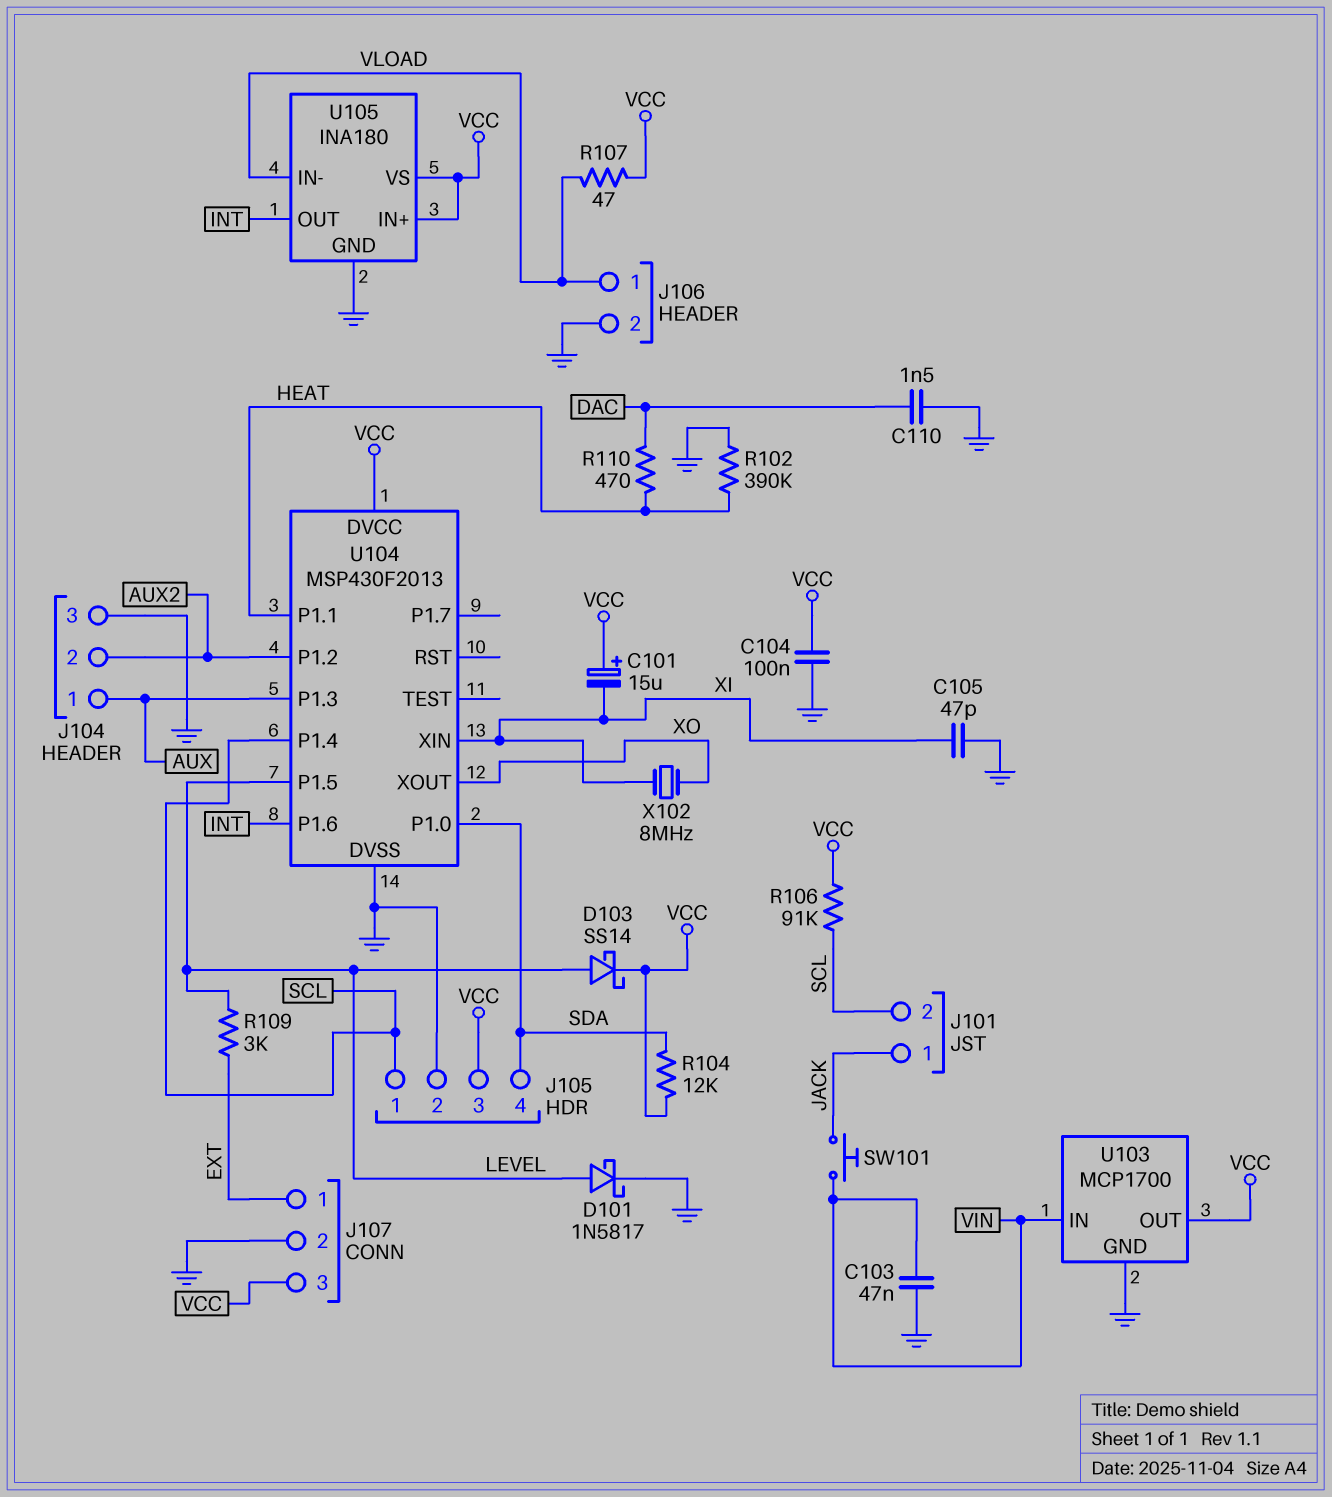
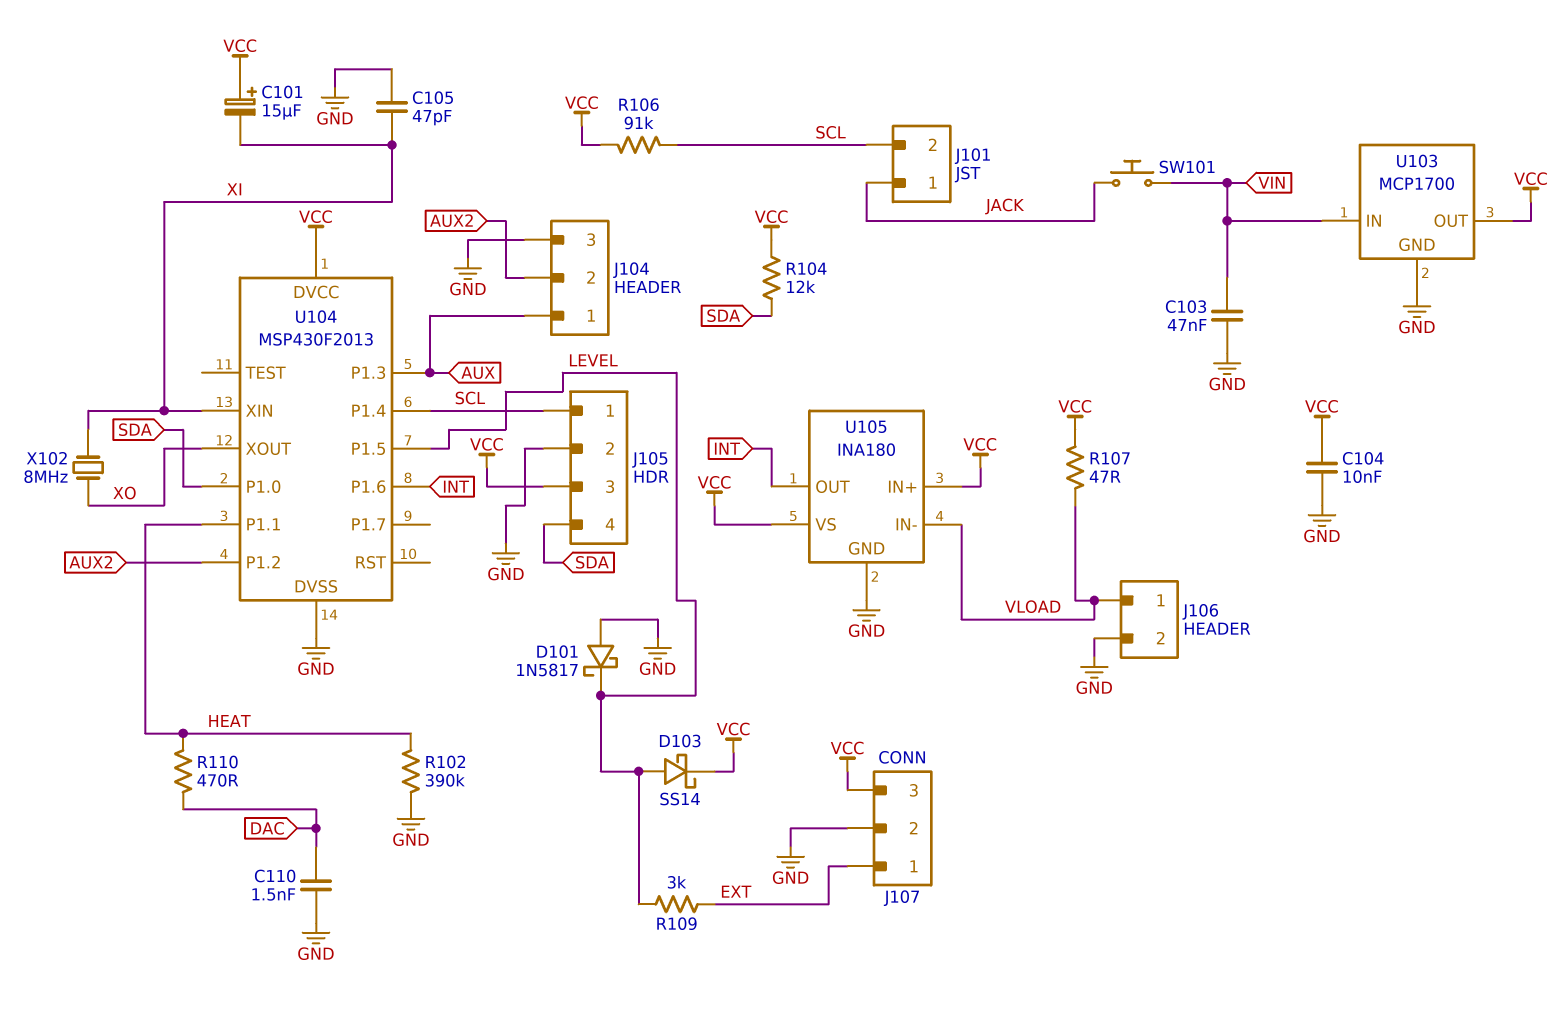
C104: 100nF (GND, VCC) -> 10nF (GND, VCC)
D101: schottky 1N5817 (A LEVEL, K GND) -> schottky 1N5817 (A GND, K LEVEL)

